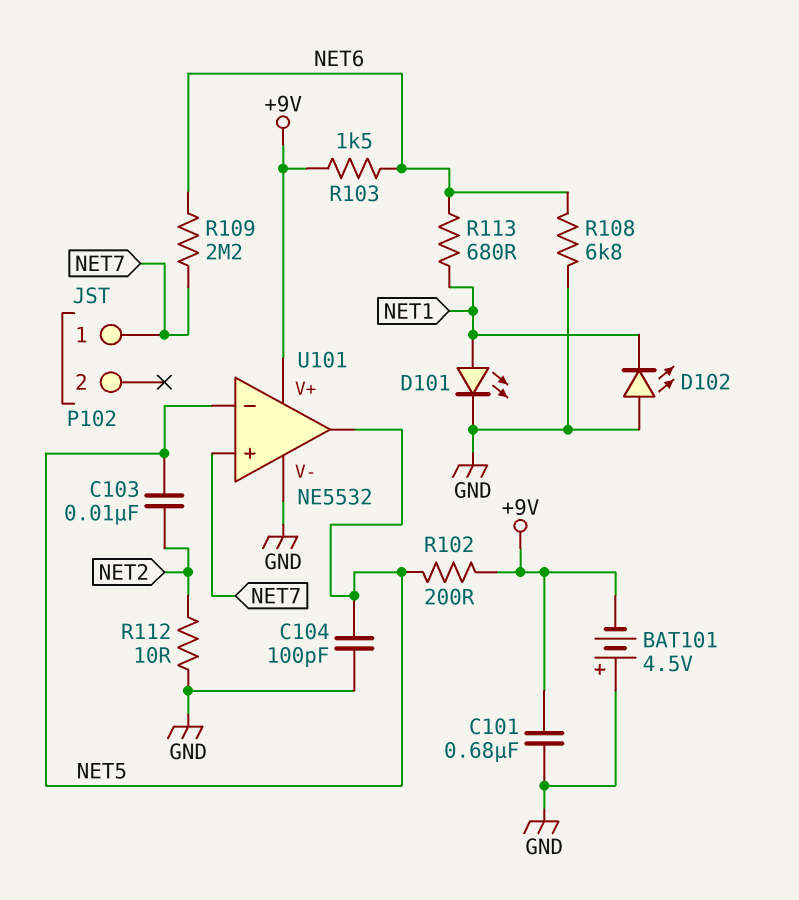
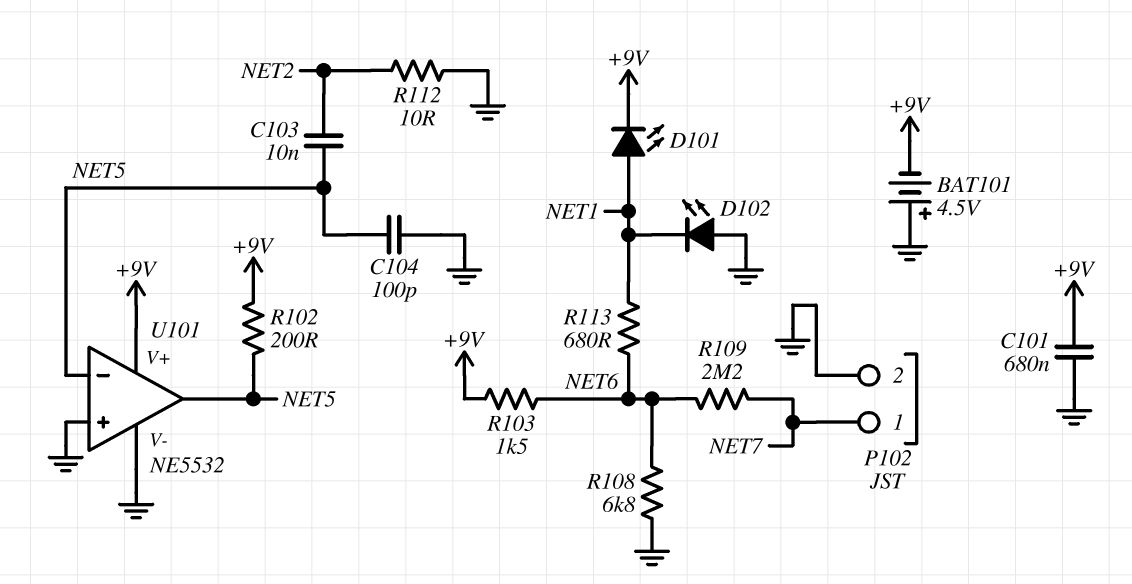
D101: LED (A NET1, K GND) -> LED (A NET1, K +9V)
P102 pin 2: none -> GND
U101 pin in+: NET7 -> GND

